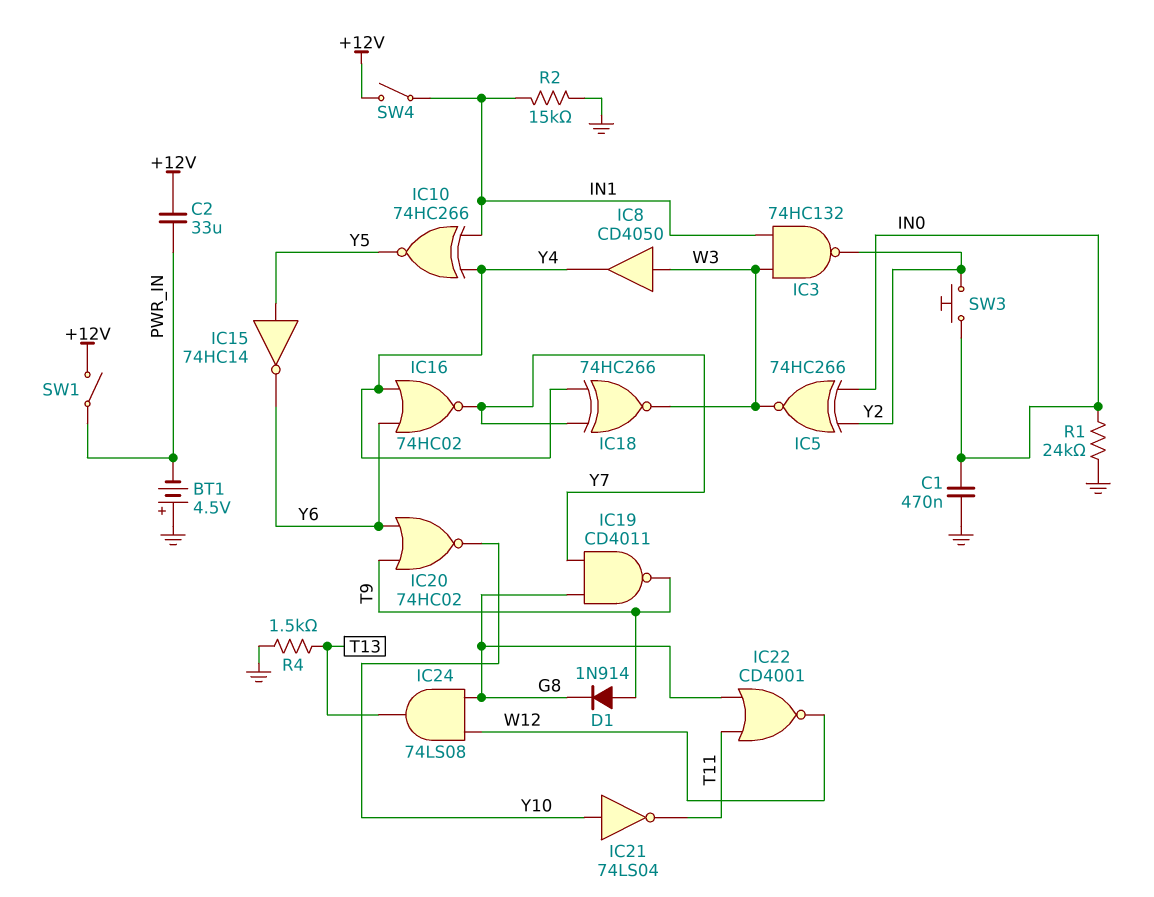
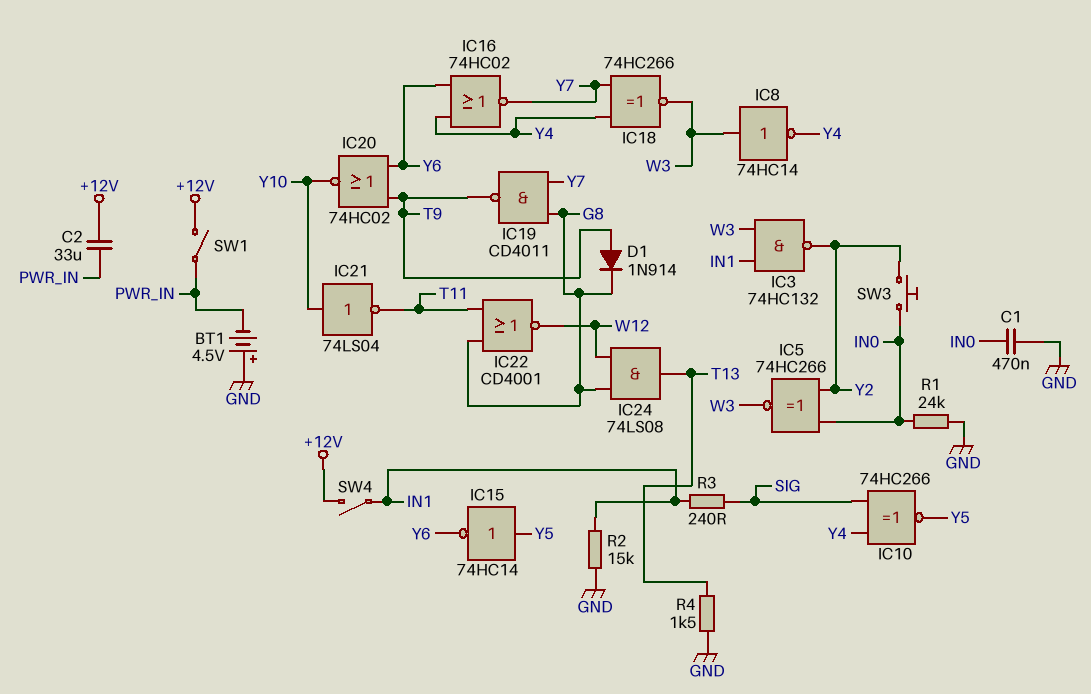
IC8: buffer CD4050 (in W3, out Y4) -> NOT 74HC14 (in W3, out Y4)
IC10: XNOR 74HC266 (in IN1, in Y4, out Y5) -> XNOR 74HC266 (in SIG, in Y4, out Y5)
R3: none -> 240 (IN1, SIG)

